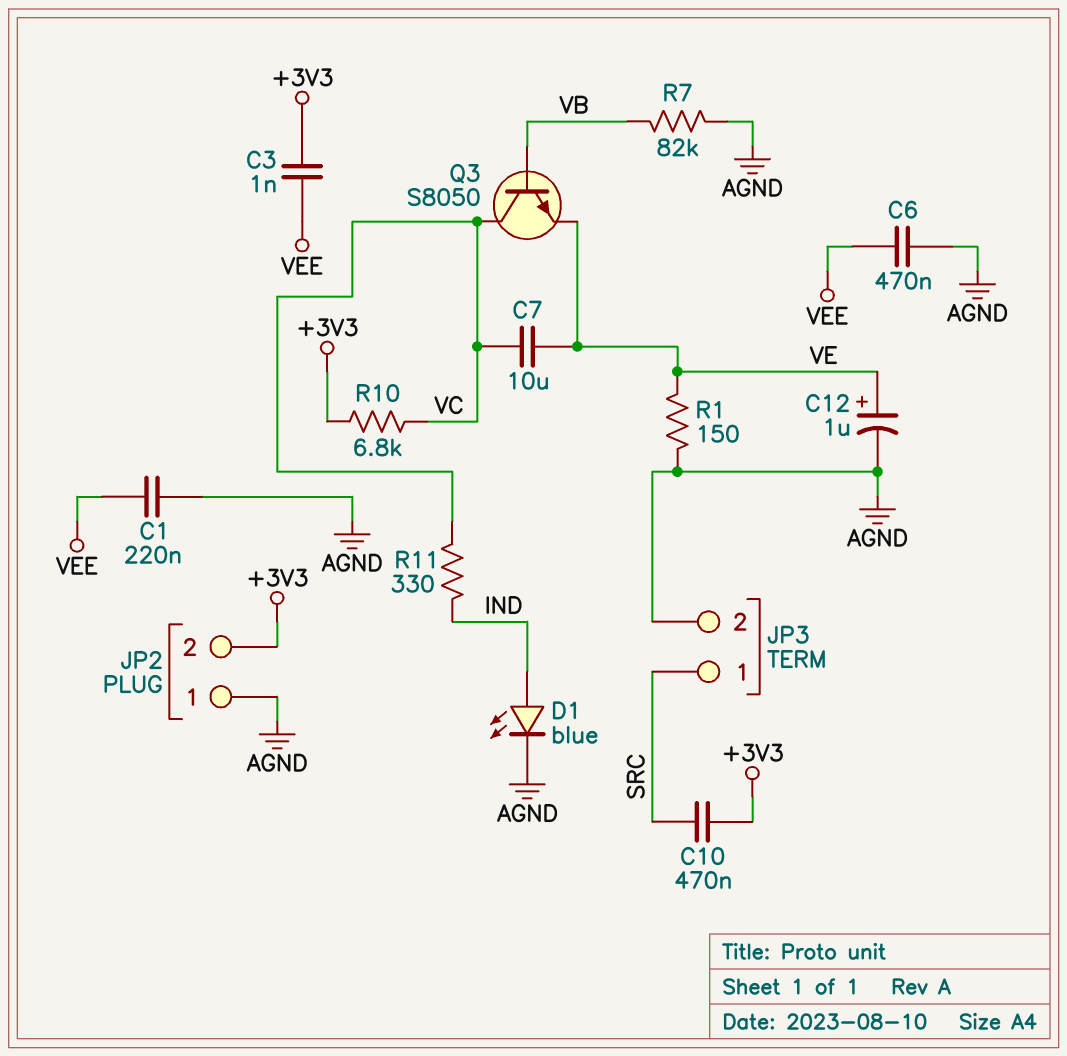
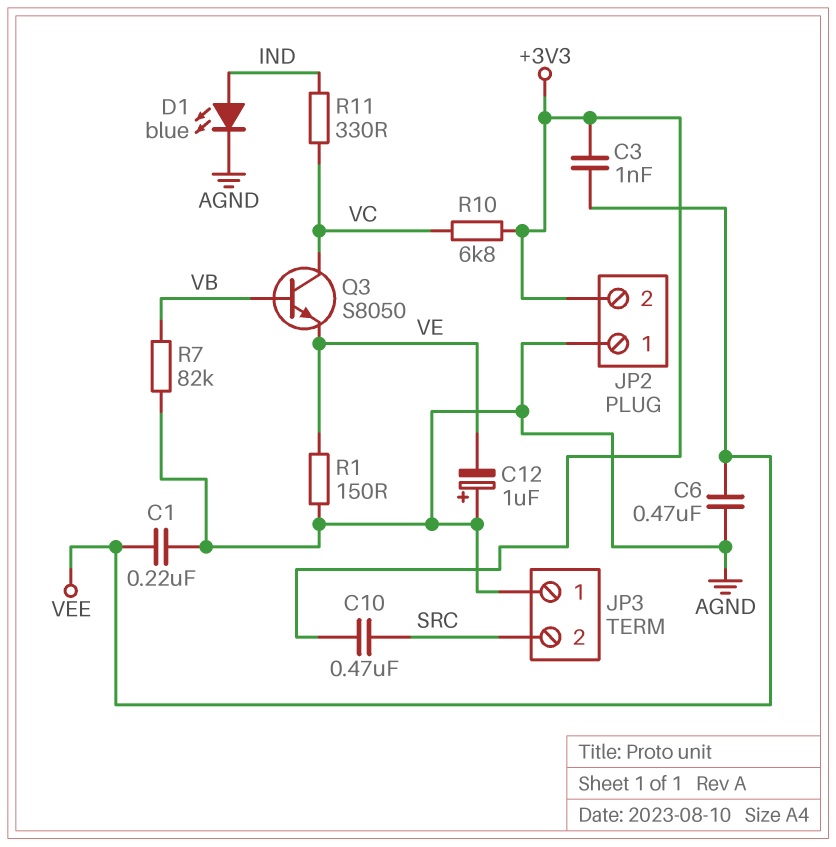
C7: 10uF (VC, VE) -> none
C12: 1uF (plus VE, minus AGND) -> 1uF (plus AGND, minus VE)
JP3 pin 1: SRC -> AGND
JP3 pin 2: AGND -> SRC

